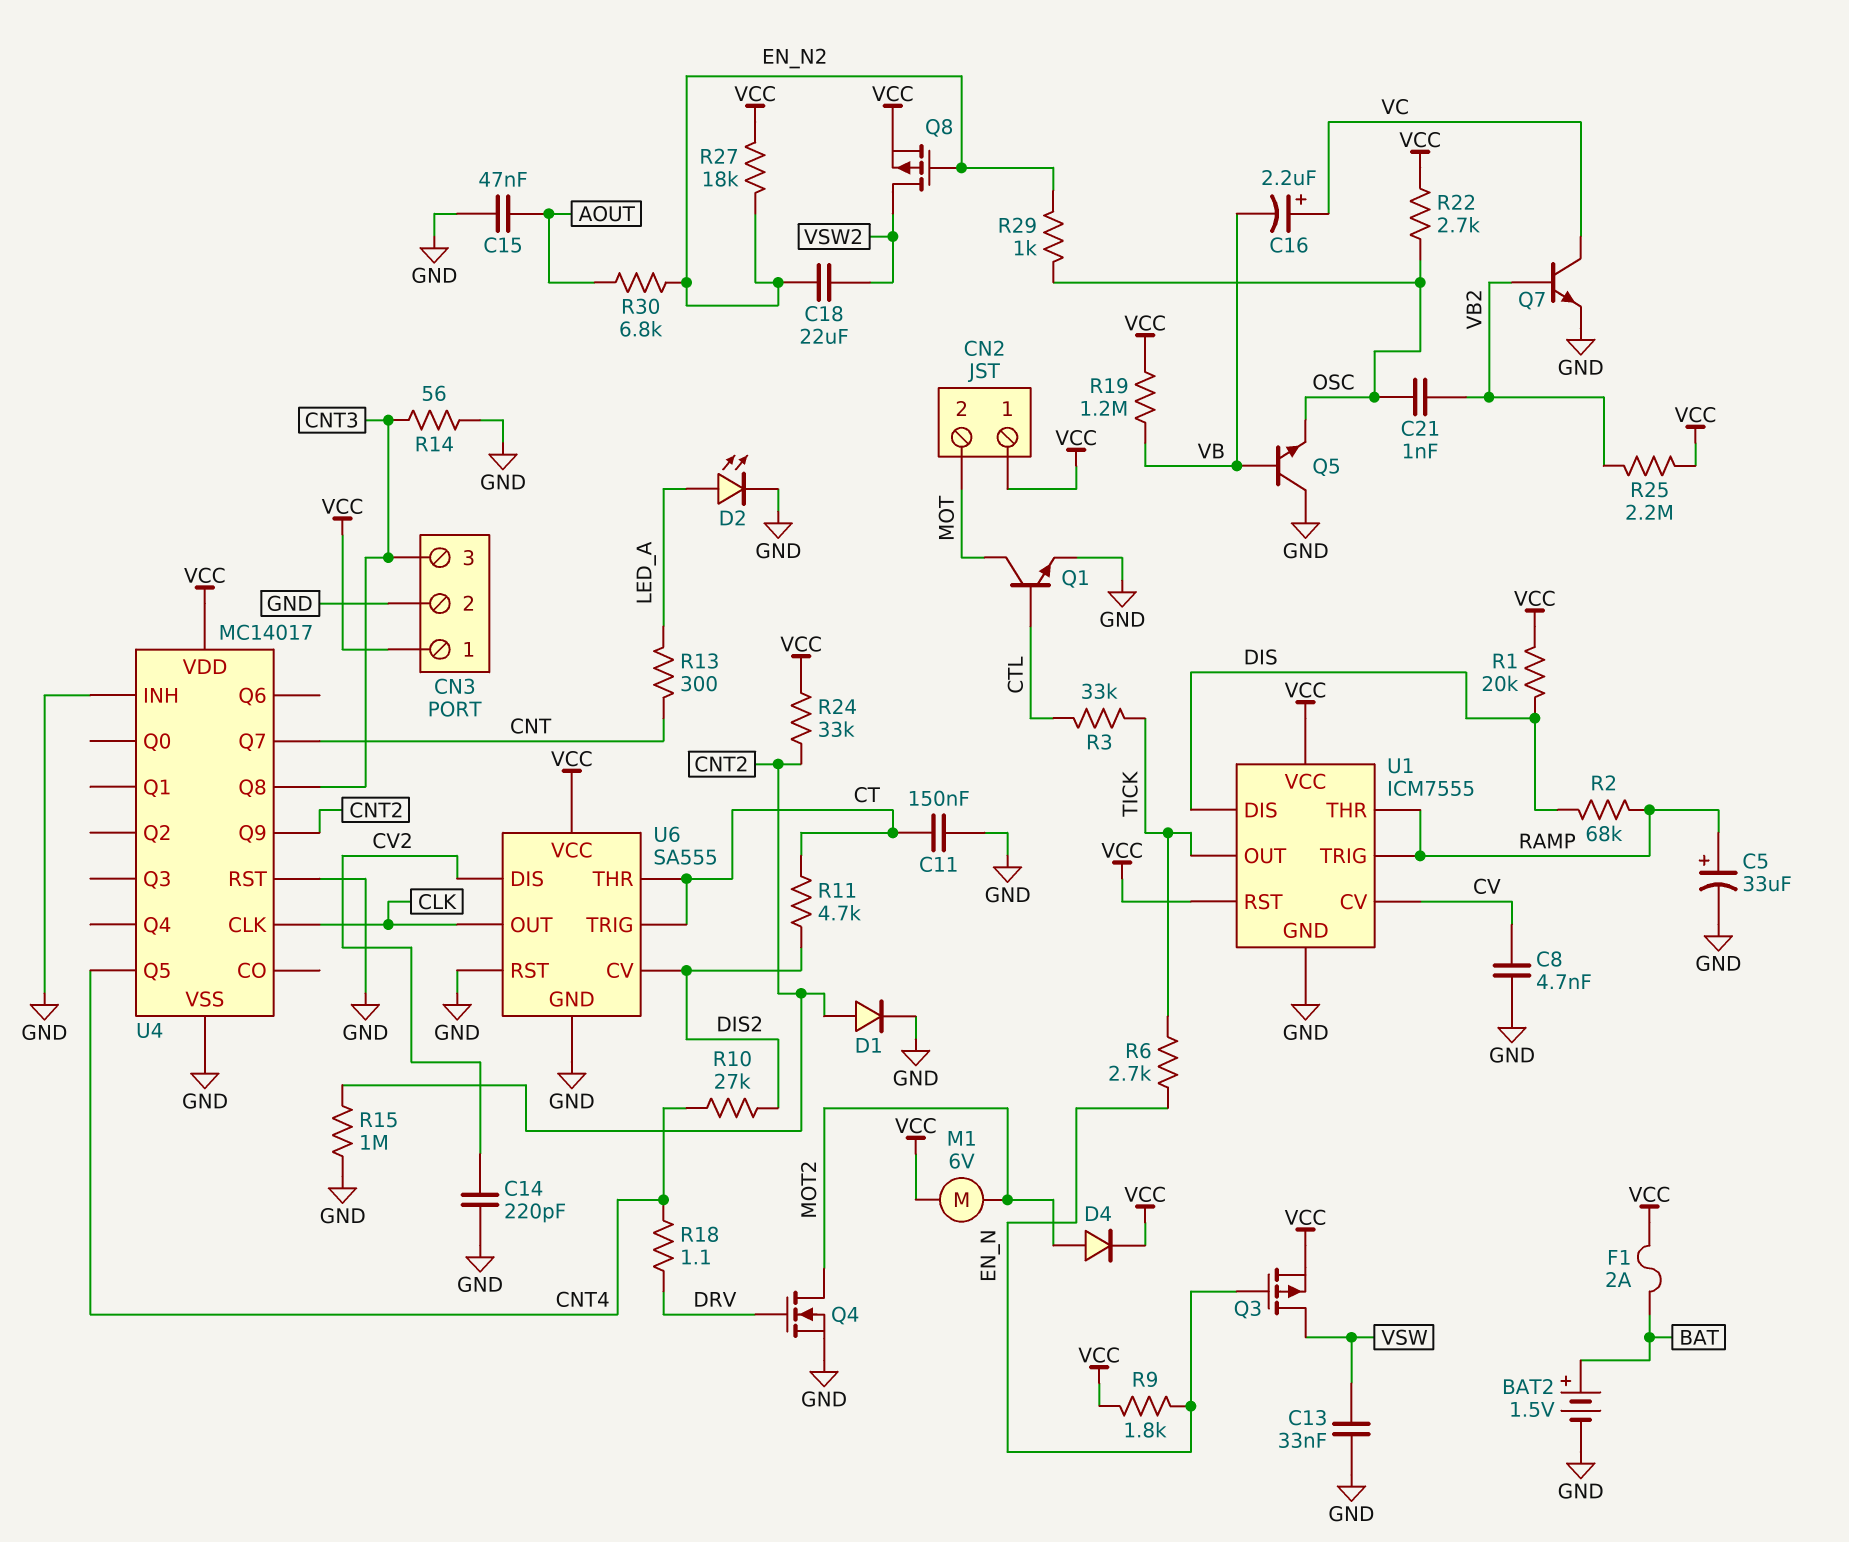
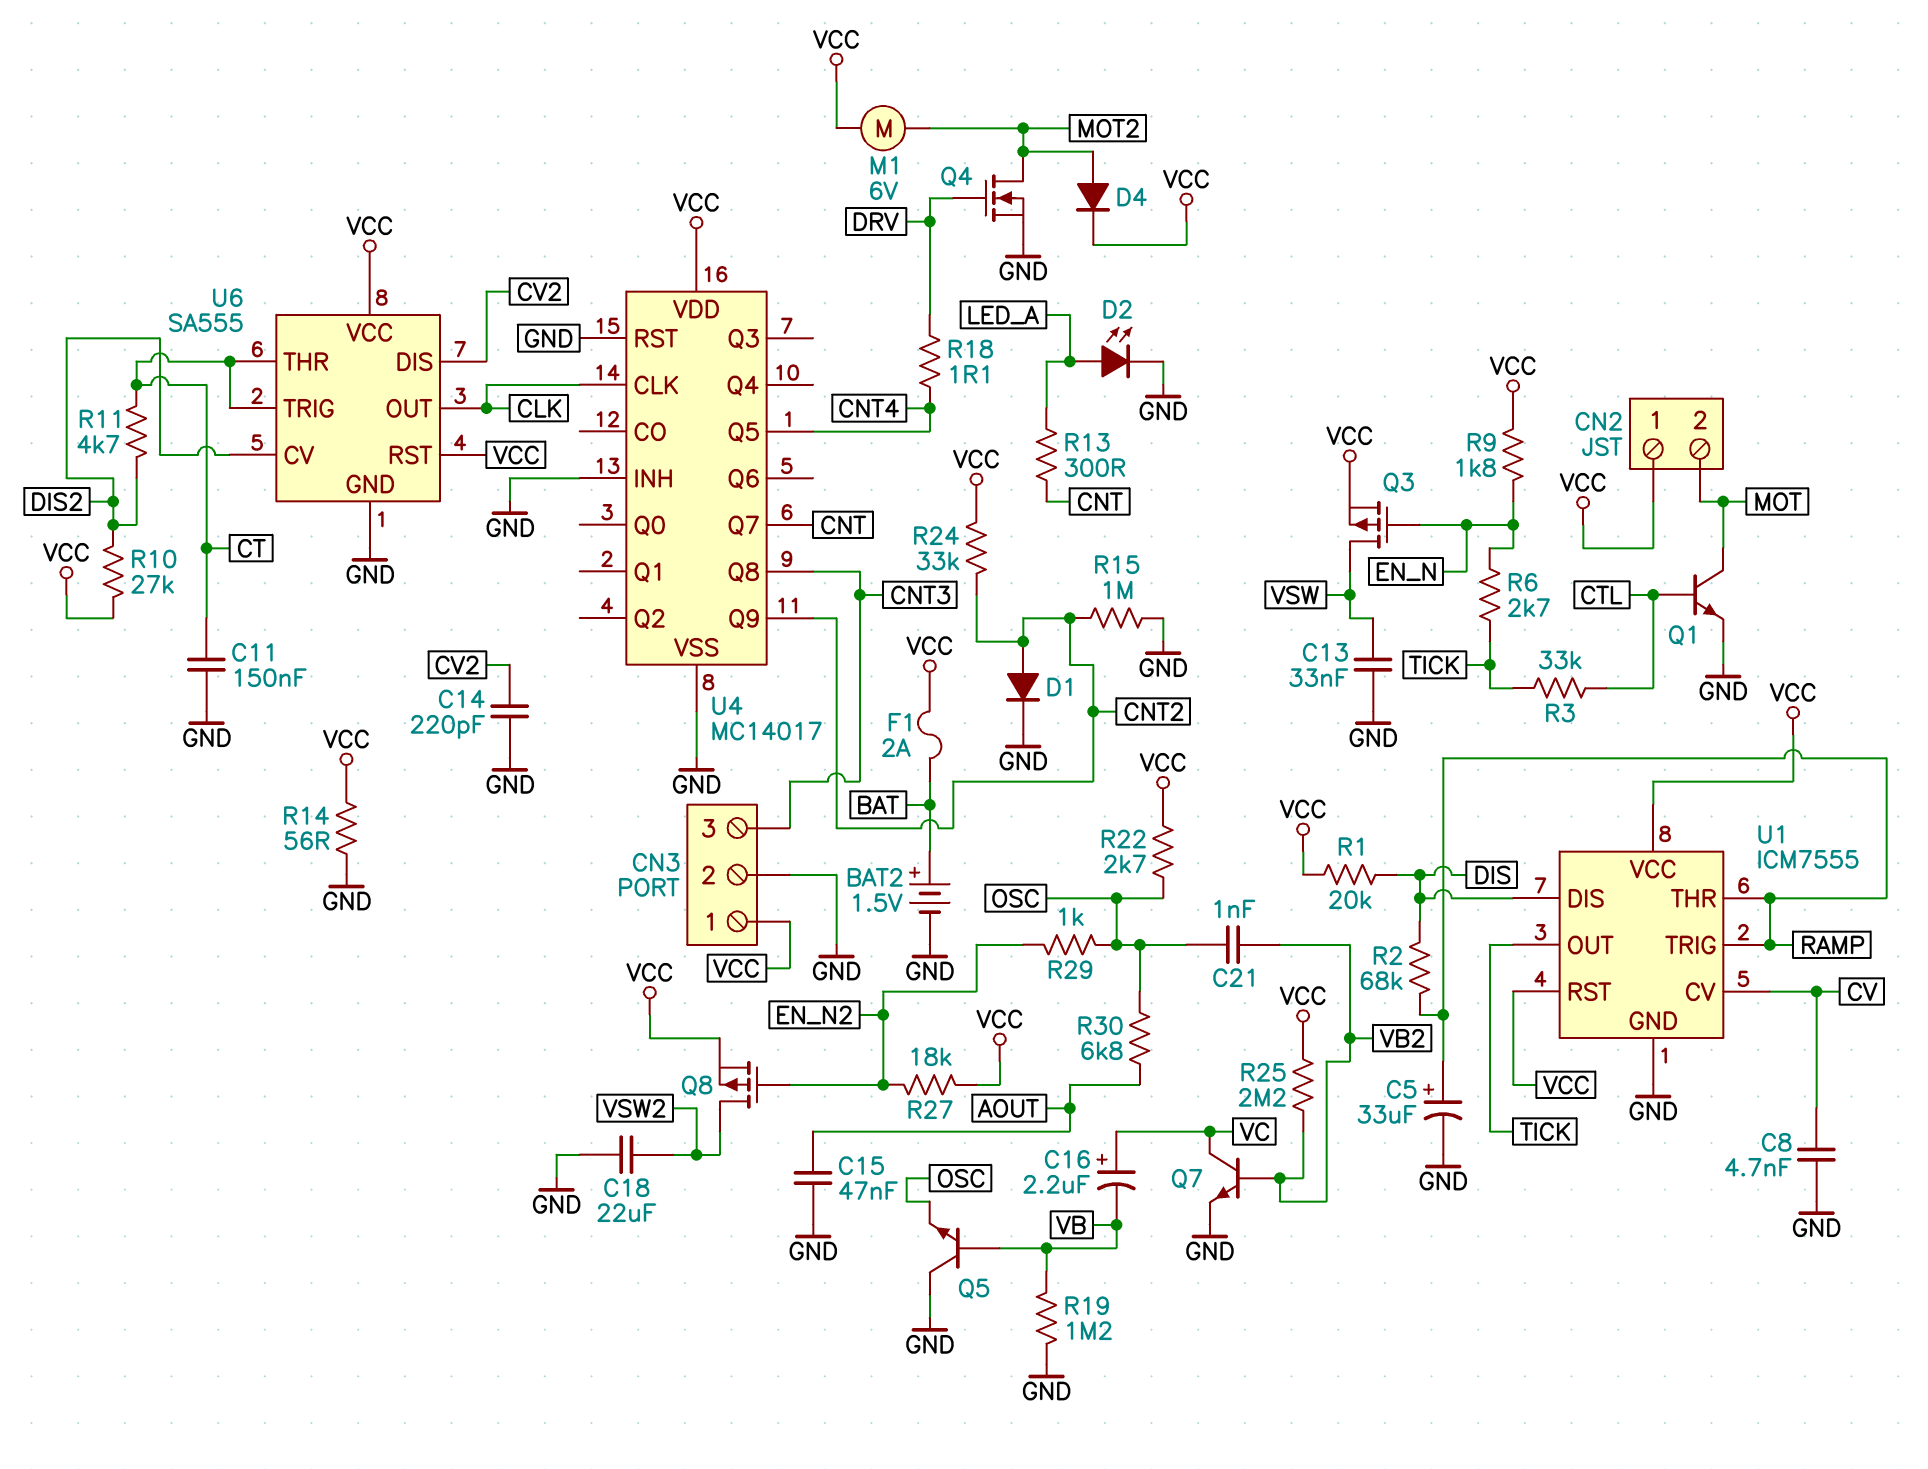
C18: 22uF (EN_N2, VSW2) -> 22uF (GND, VSW2)
R10: 27k (CNT4, DIS2) -> 27k (DIS2, VCC)
R14: 56 (CNT3, GND) -> 56 (GND, VCC)
R19: 1.2M (VB, VCC) -> 1.2M (GND, VB)
R30: 6.8k (AOUT, EN_N2) -> 6.8k (AOUT, OSC)
U6 pin RST: GND -> VCC

